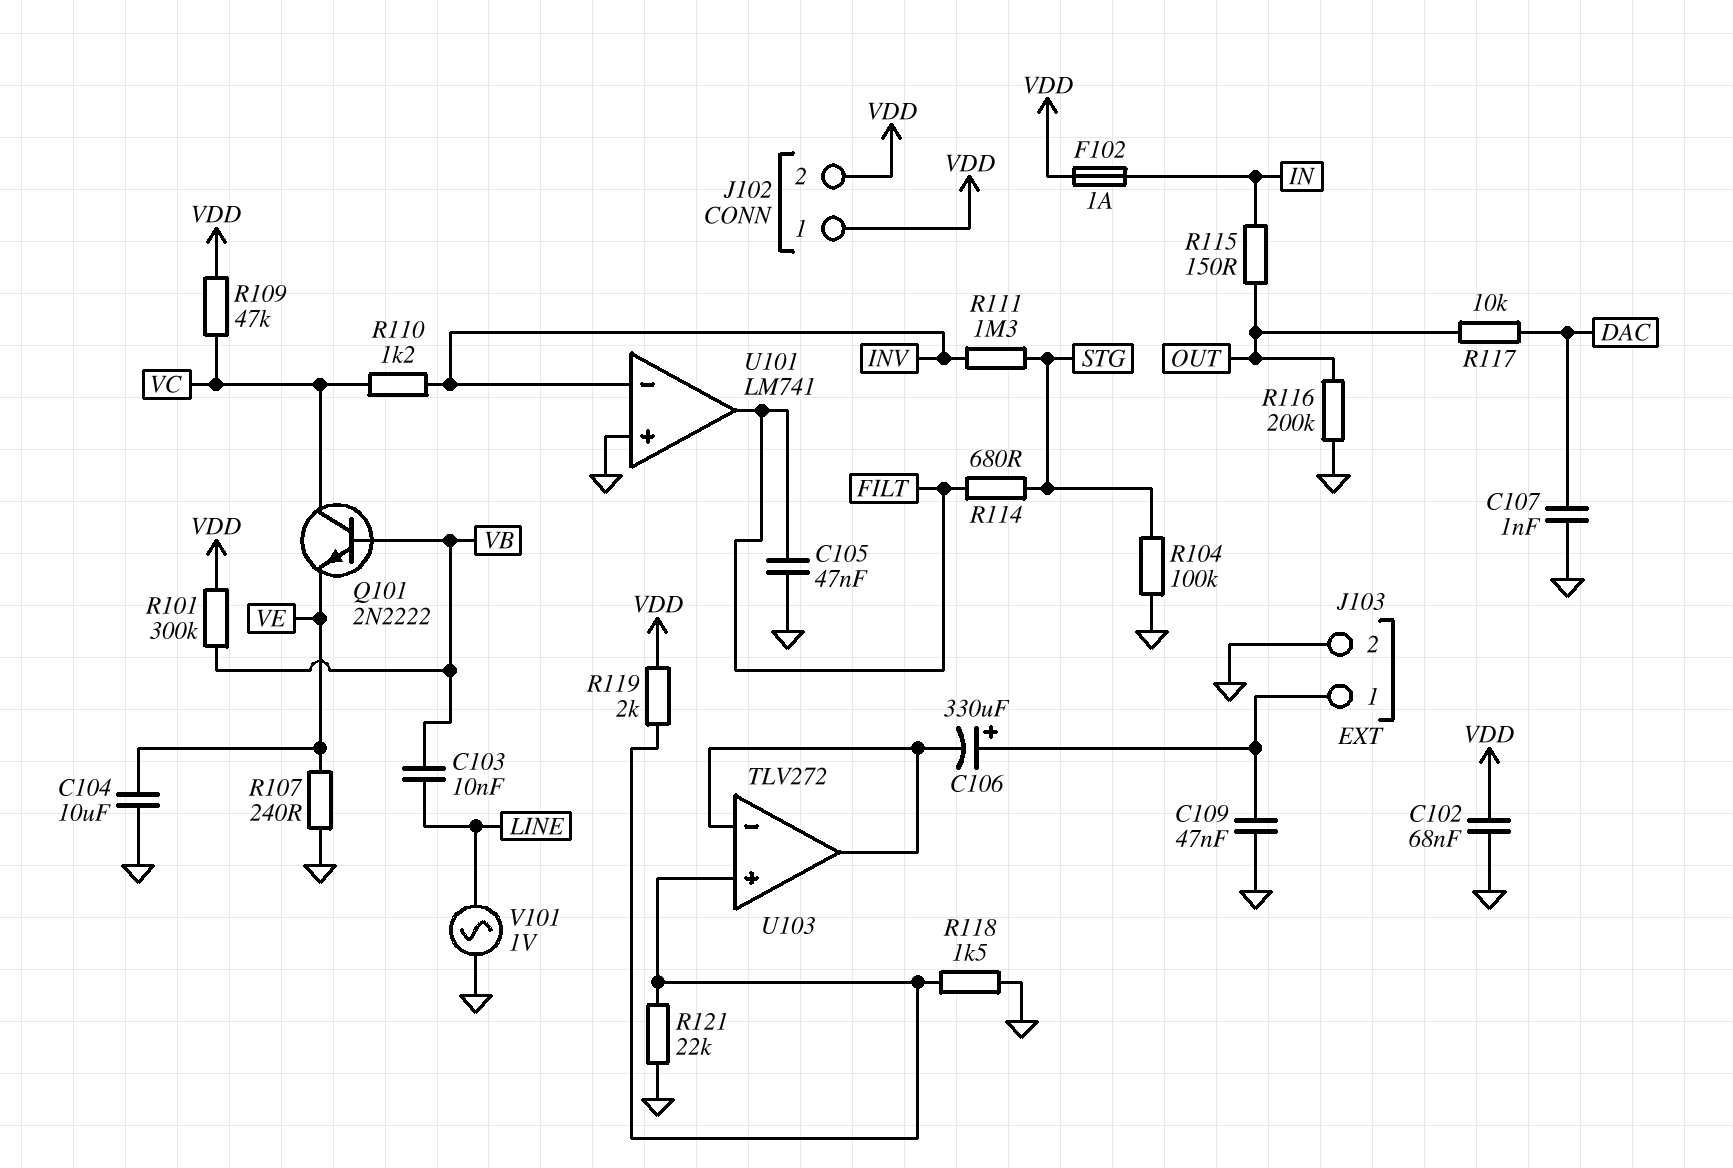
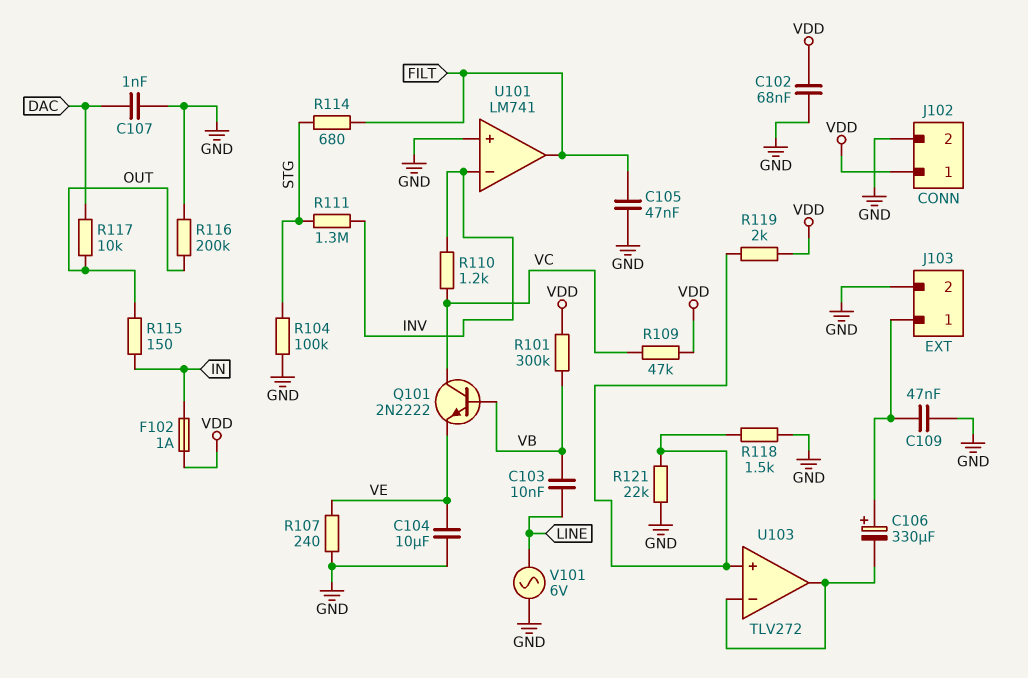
J102 pin 2: VDD -> GND
V101: AC 1V (GND, LINE) -> AC 6V (GND, LINE)

